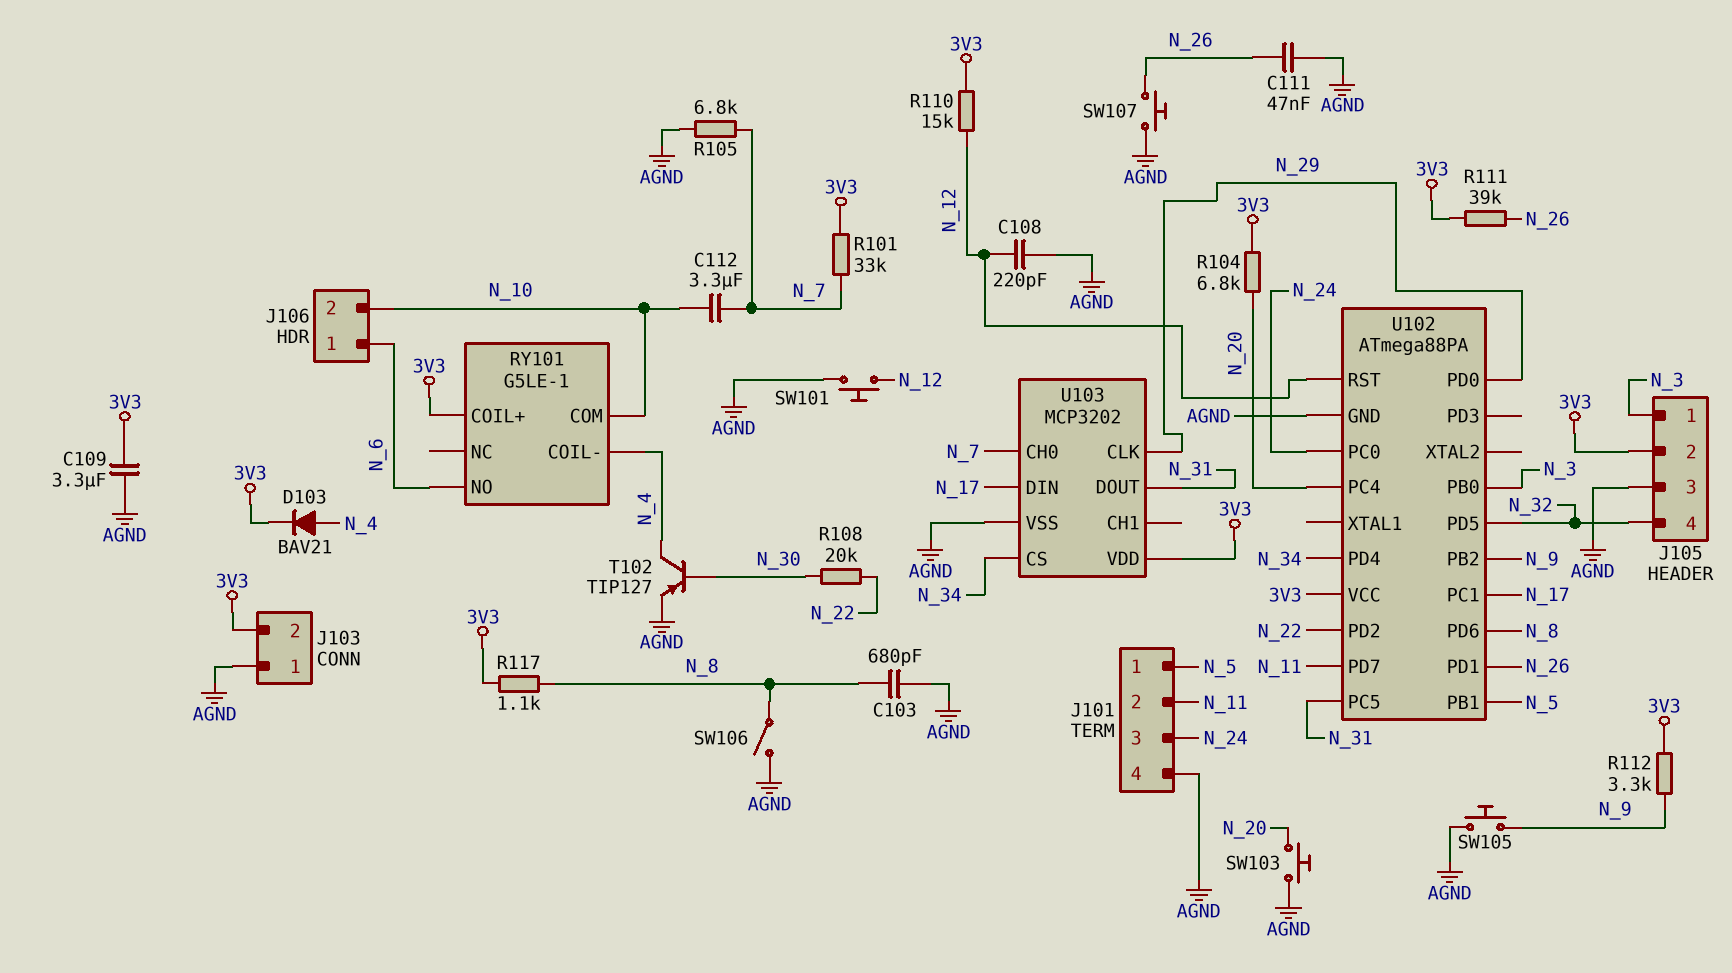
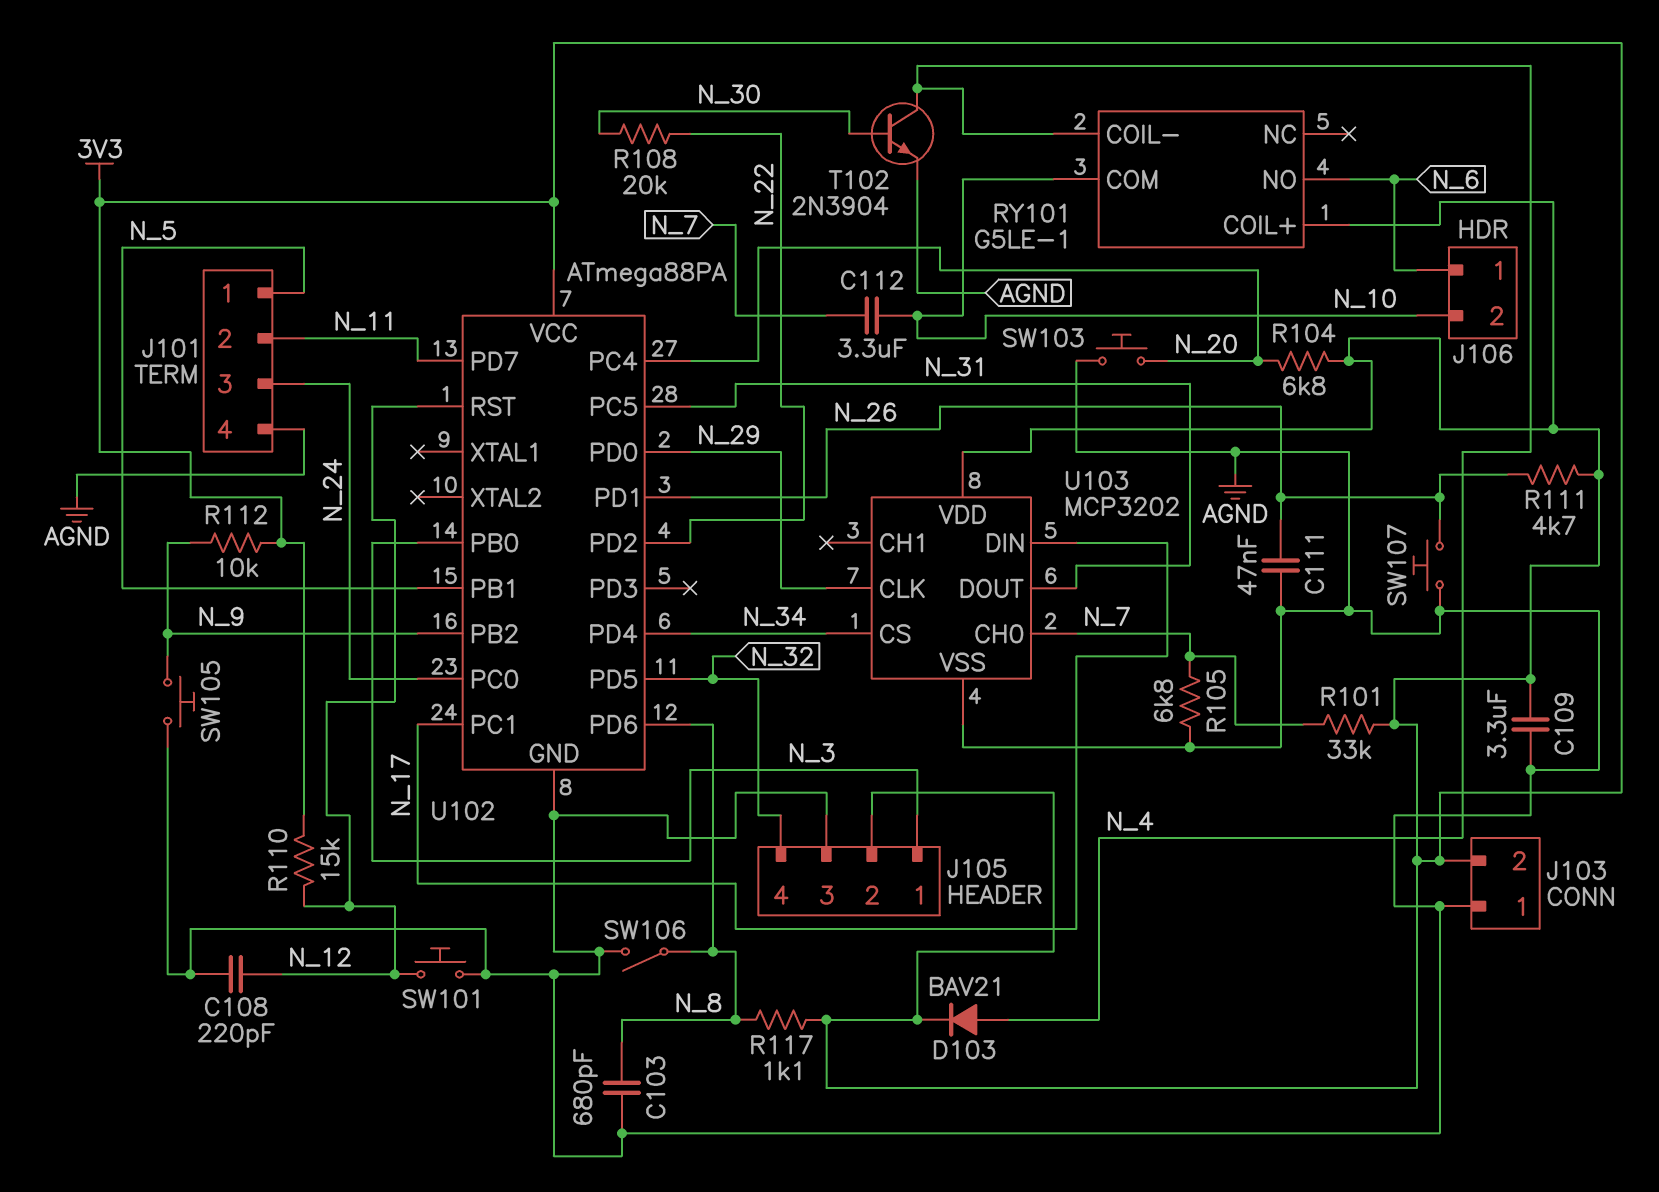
R111: 39k (3V3, N_26) -> 4.7k (3V3, N_26)
R112: 3.3k (3V3, N_9) -> 10k (3V3, N_9)
T102: PNP TIP127 (B N_30, C N_4, E AGND) -> NPN 2N3904 (B N_30, C N_4, E AGND)

